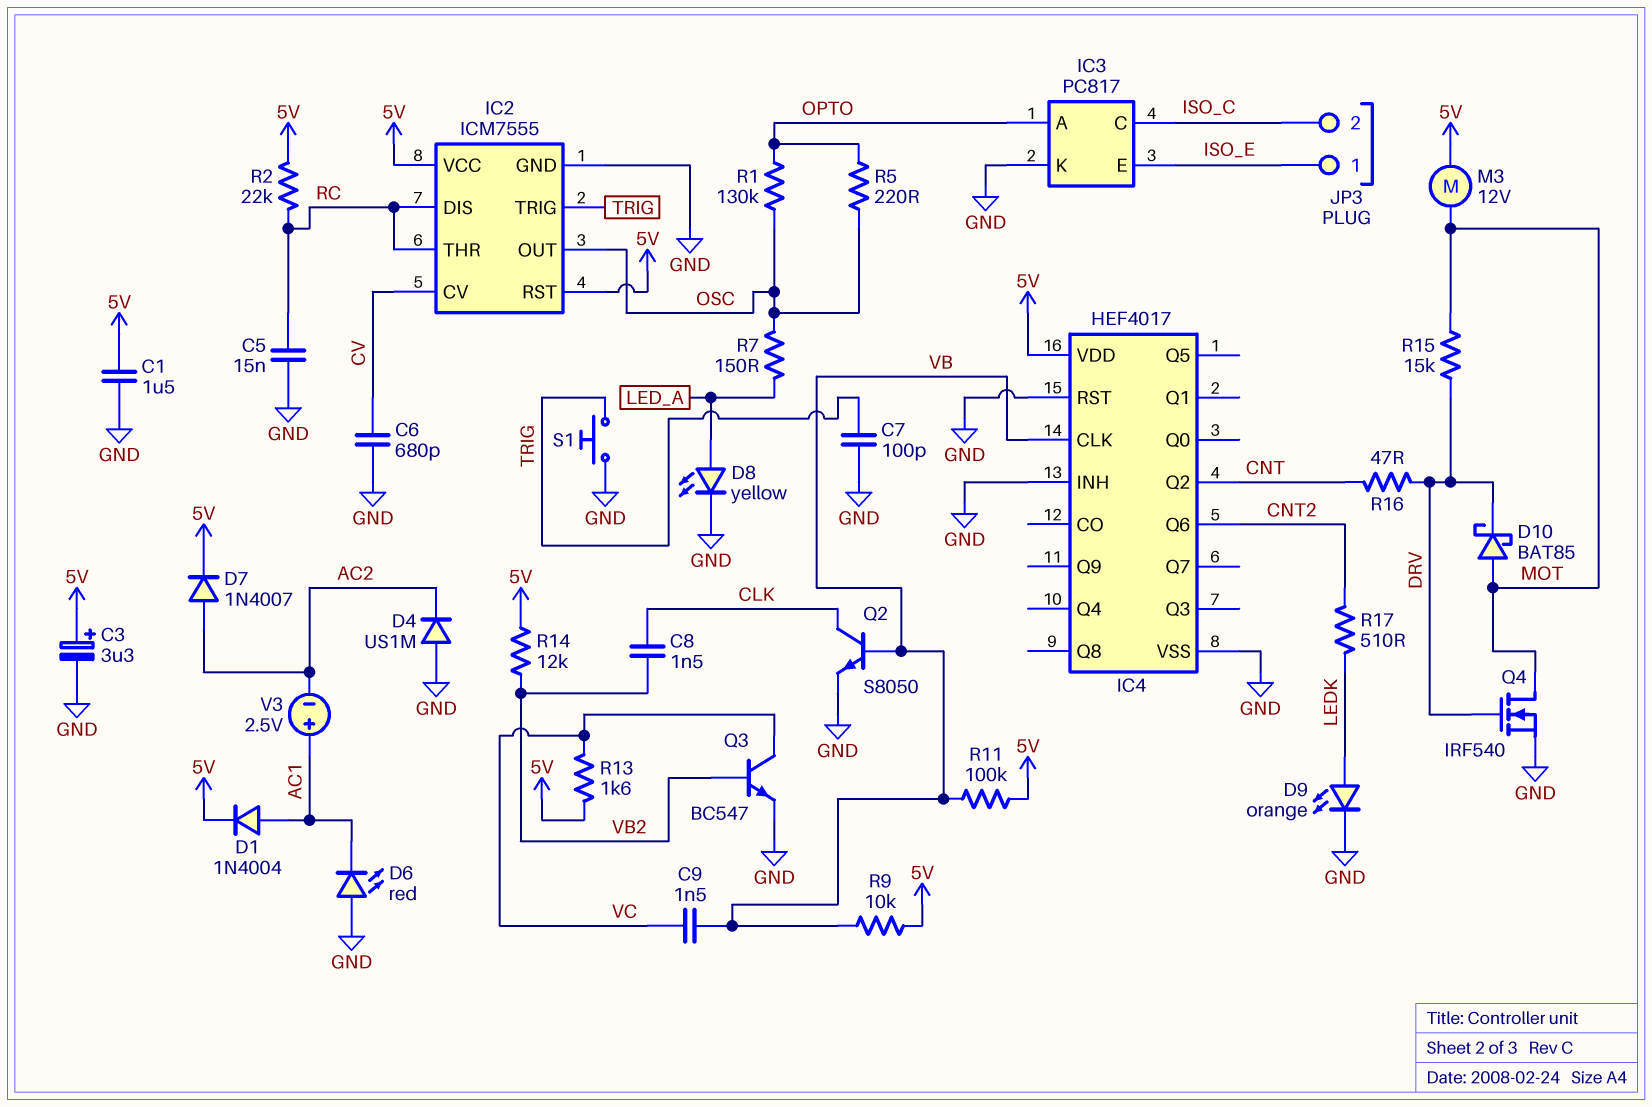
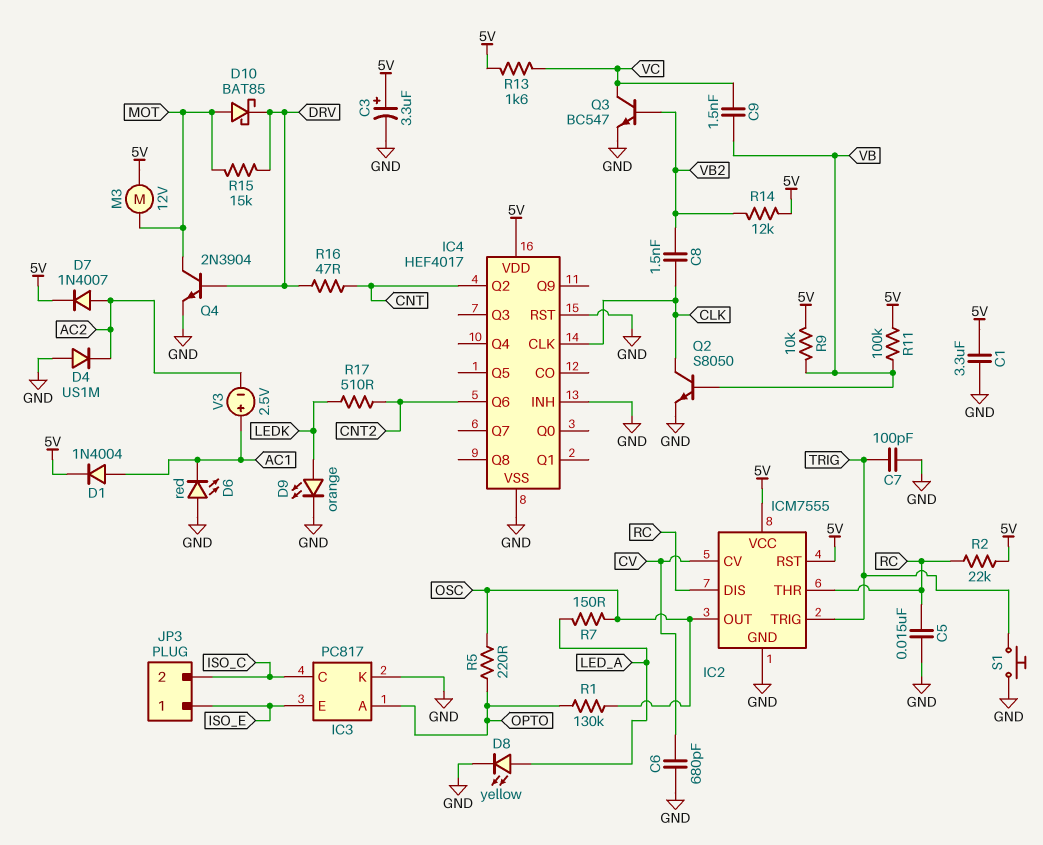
C1: 1.5uF (5V, GND) -> 3.3uF (5V, GND)
IC4 pin CLK: VB -> CLK
Q4: NMOS IRF540 (G DRV, D MOT, S GND) -> NPN 2N3904 (B DRV, C MOT, E GND)

